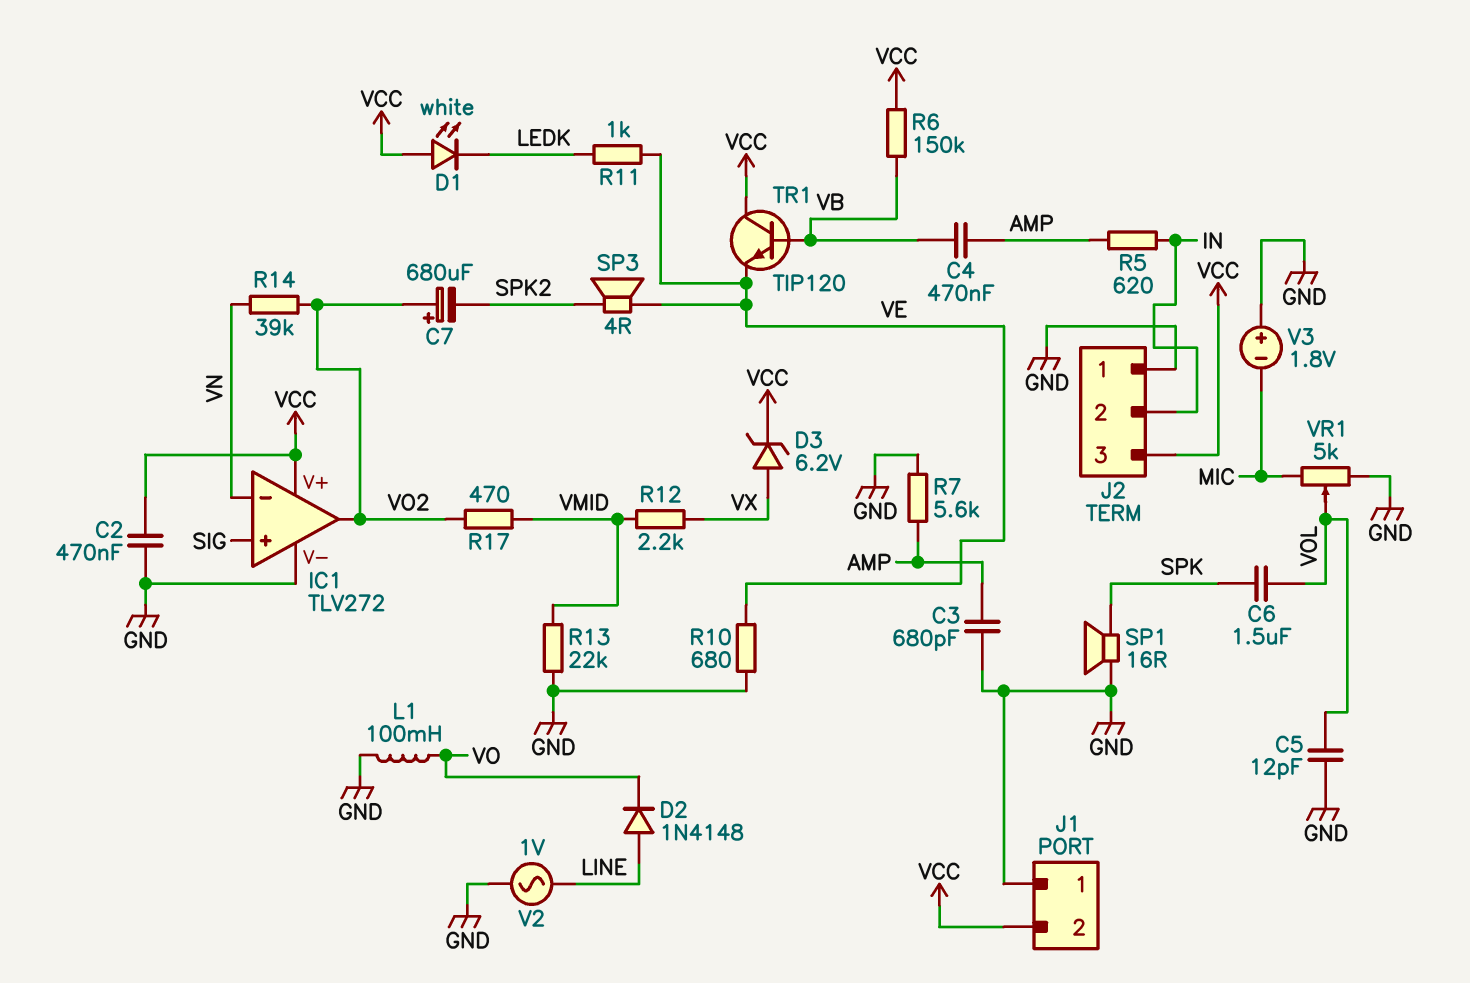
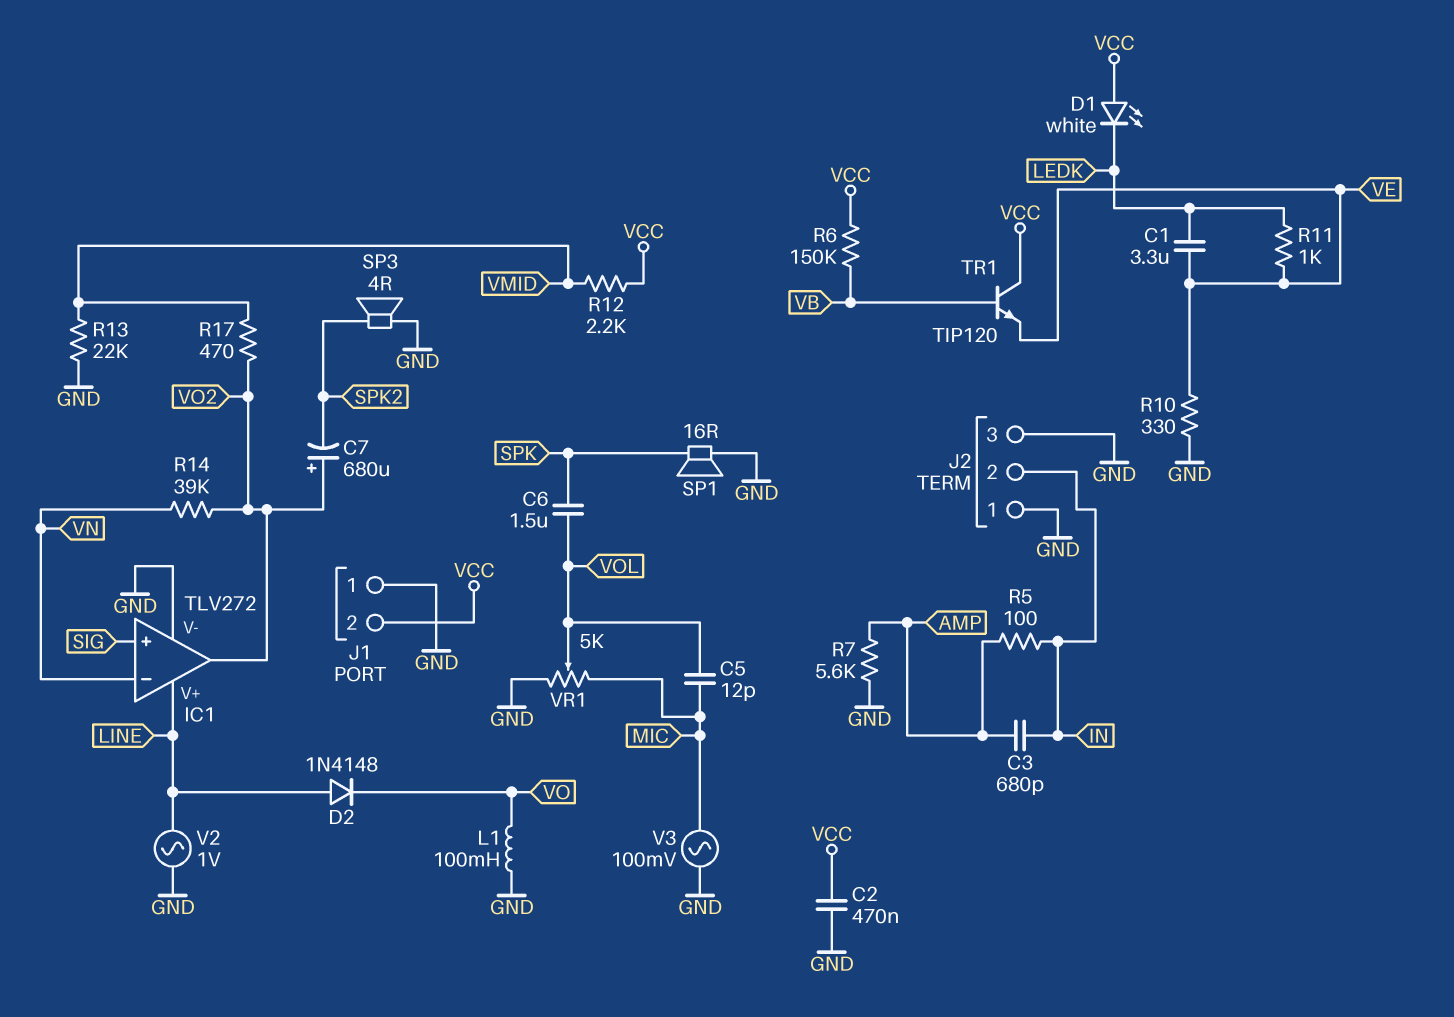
C1: none -> 3.3uF (LEDK, VE)
C3: 680pF (AMP, GND) -> 680pF (AMP, IN)
C4: 470nF (AMP, VB) -> none
C5: 12pF (GND, VOL) -> 12pF (MIC, VOL)
D3: zener 6.2V (A VX, K VCC) -> none
IC1 pin V+: VCC -> LINE
J2 pin 3: VCC -> GND
R5: 620 (AMP, IN) -> 100 (AMP, IN)
R10: 680 (GND, VE) -> 330 (GND, VE)
R12: 2.2k (VMID, VX) -> 2.2k (VCC, VMID)
SP3: speaker 4R (SPK2, VE) -> speaker 4R (GND, SPK2)
V3: 1.8V (plus GND, minus MIC) -> AC 100mV (GND, MIC)

